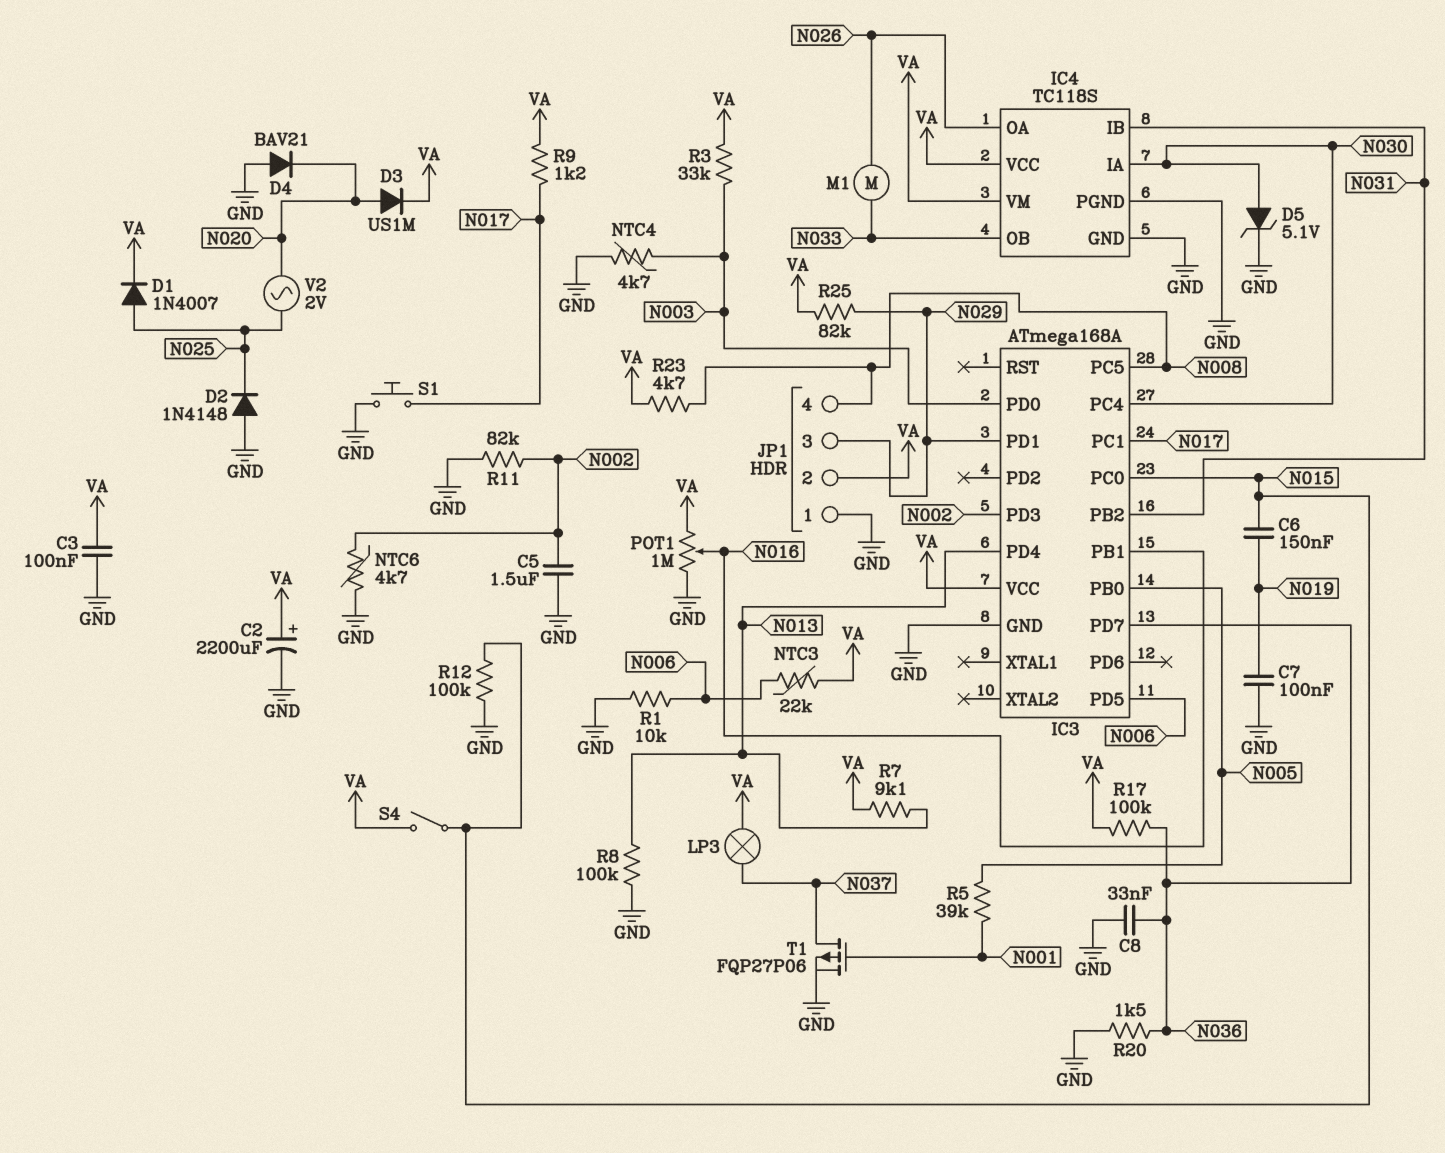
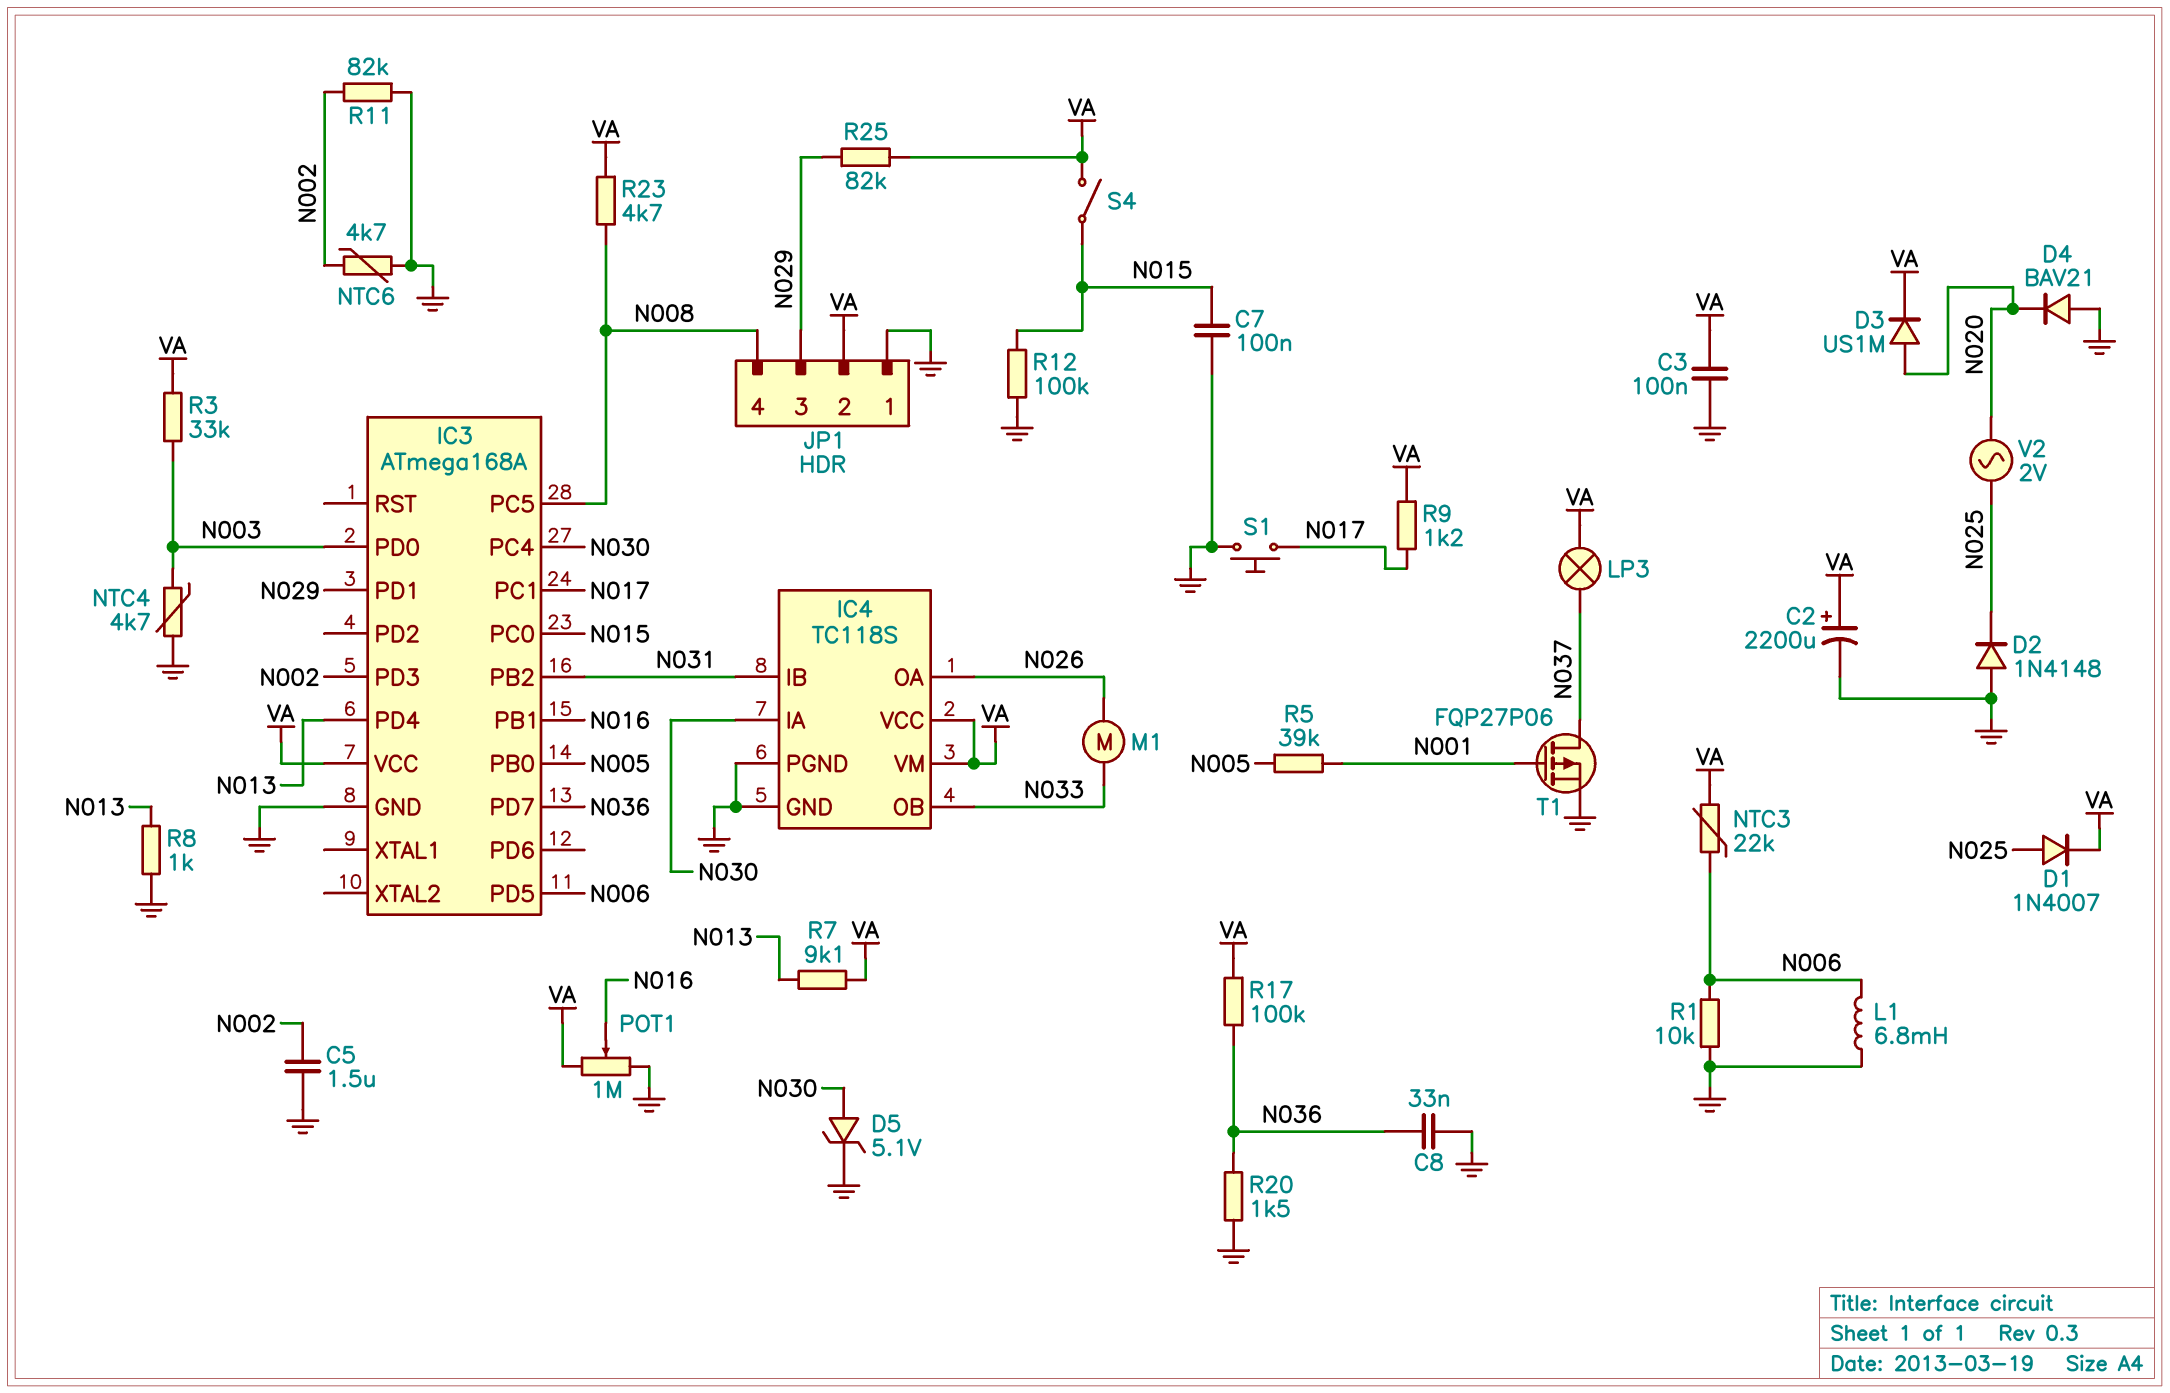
C6: 150nF (N015, N019) -> none
C7: 100nF (GND, N019) -> 100nF (GND, N015)
L1: none -> 6.8mH (GND, N006)
R8: 100k (GND, N013) -> 1k (GND, N013)

